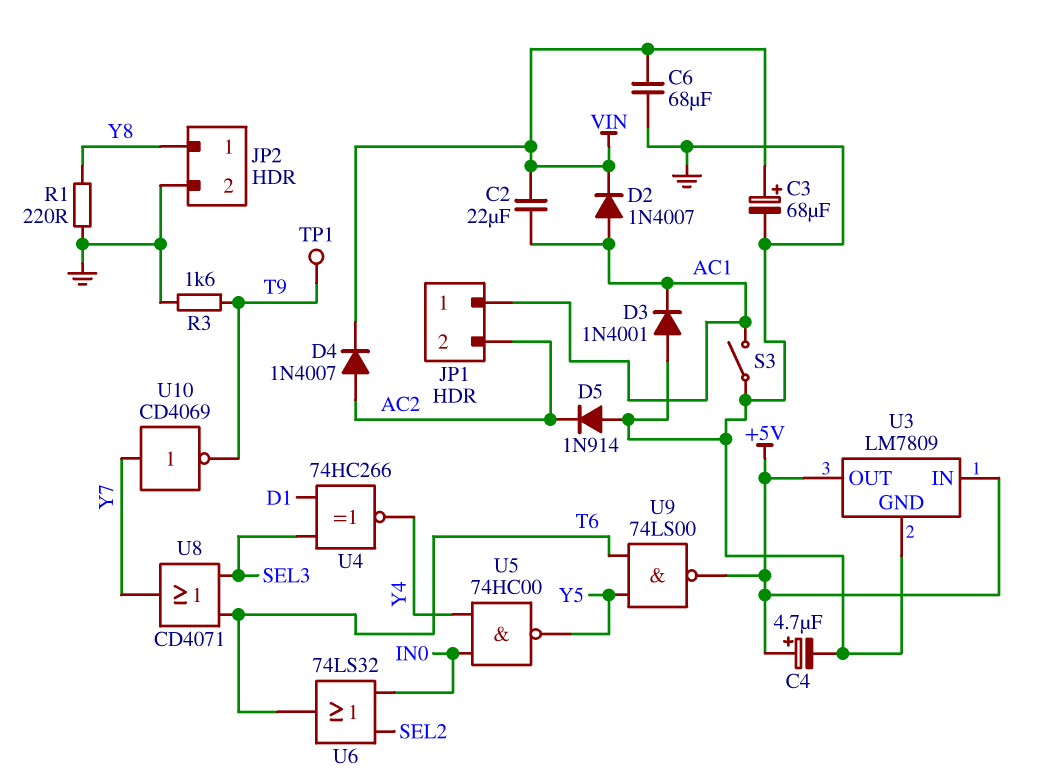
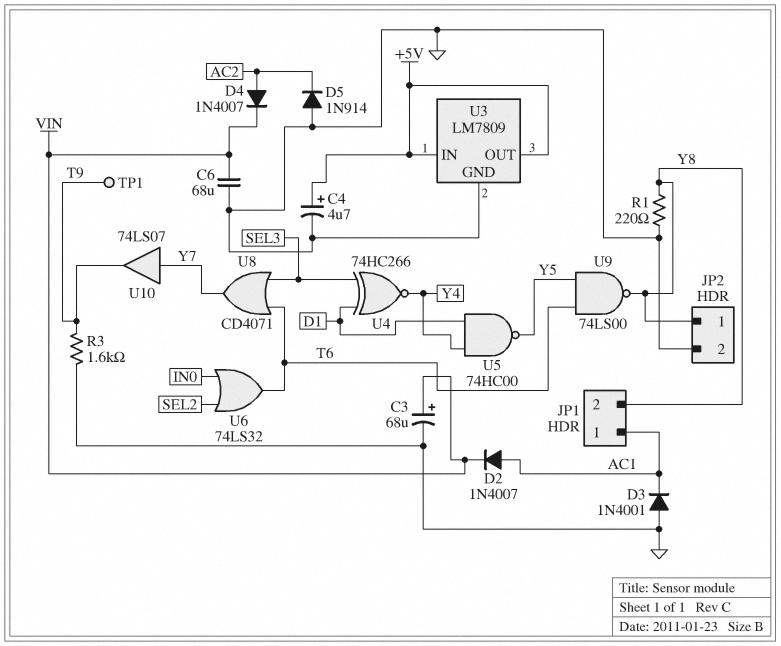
C2: 22uF (AC1, VIN) -> none
JP1 pin 2: AC2 -> Y8
S3: switch (AC1, GND) -> none
U5: NAND 74HC00 (in IN0, in Y4, out Y5) -> NAND 74HC00 (in D1, in Y4, out Y5)
U9: NAND 74LS00 (in T6, in Y5, out +5V) -> NAND 74LS00 (in T6, in Y5, out Y8)
U10: NOT CD4069 (in Y7, out T9) -> buffer 74LS07 (in Y7, out T9)

